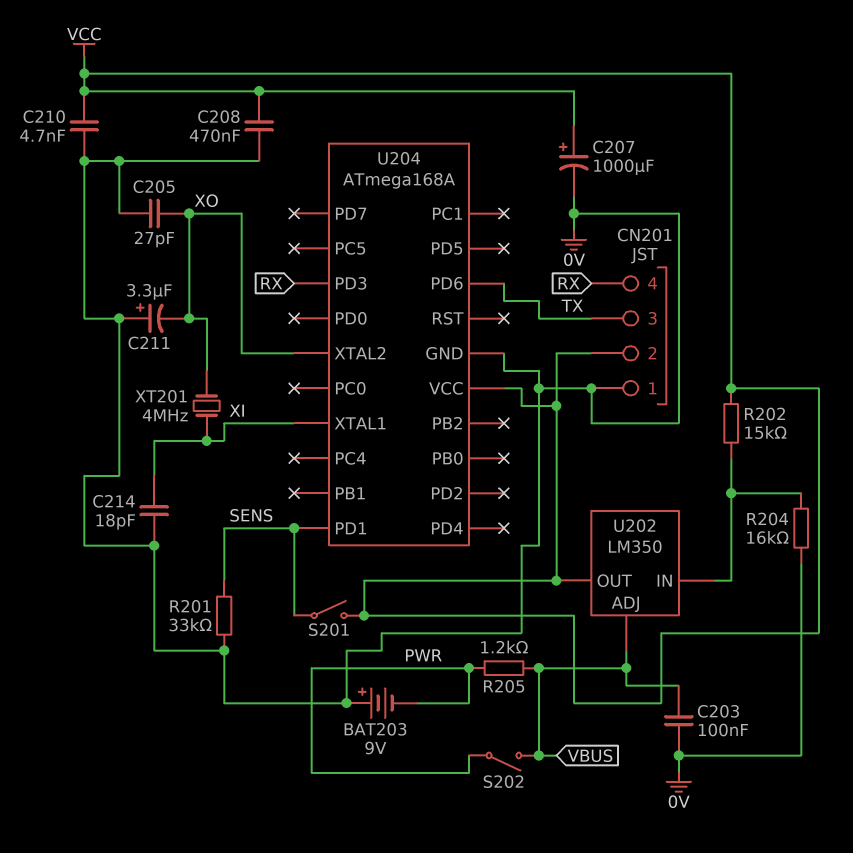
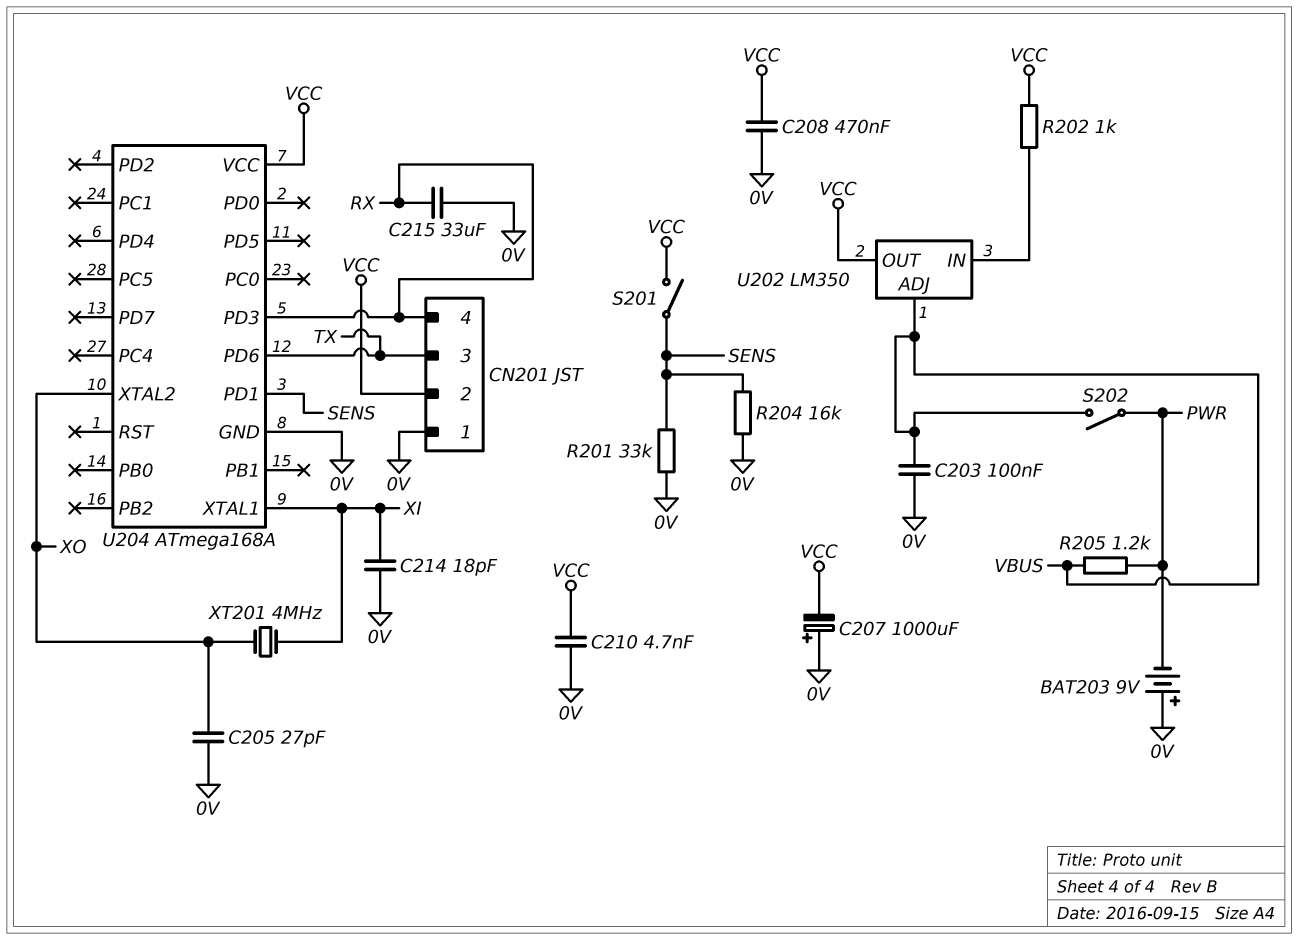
C207: 1000uF (plus VCC, minus 0V) -> 1000uF (plus 0V, minus VCC)
C211: 3.3uF (plus 0V, minus XO) -> none
C215: none -> 33uF (0V, RX)
R202: 15k (U202/IN, VCC) -> 1k (U202/IN, VCC)
R204: 16k (0V, U202/IN) -> 16k (0V, SENS)

